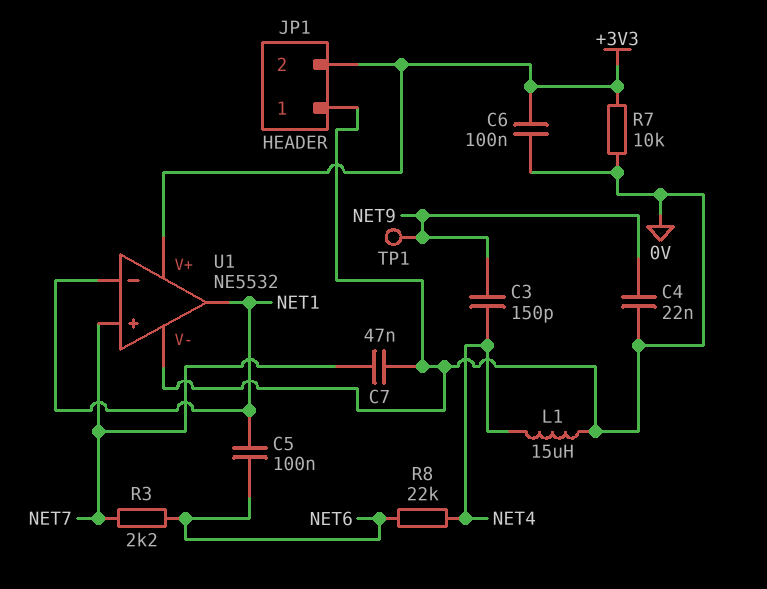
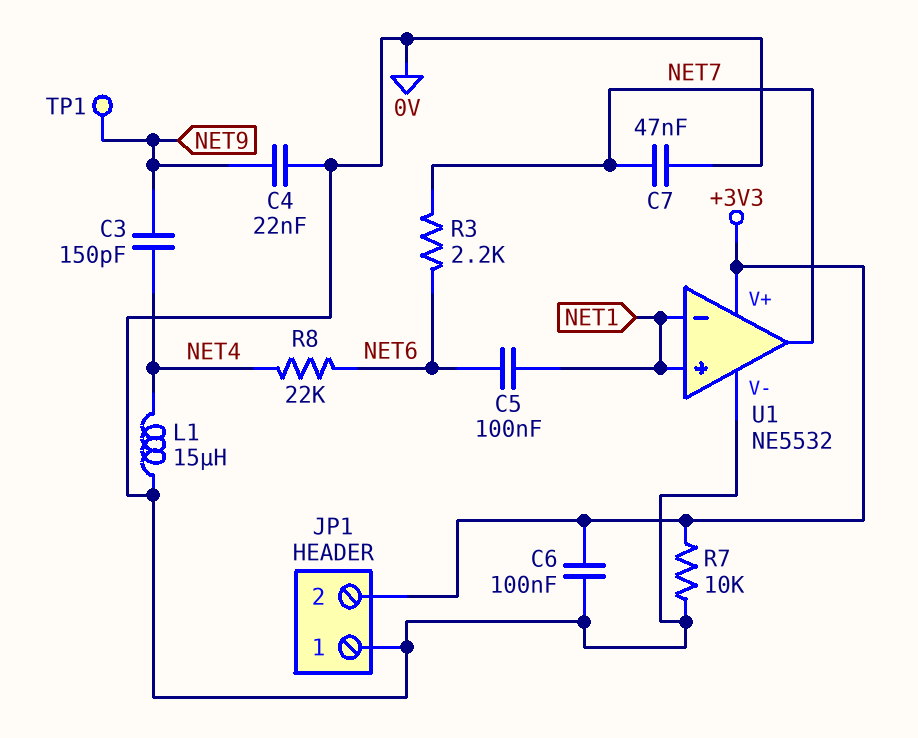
U1 pin in+: NET7 -> NET1
U1 pin out: NET1 -> NET7

